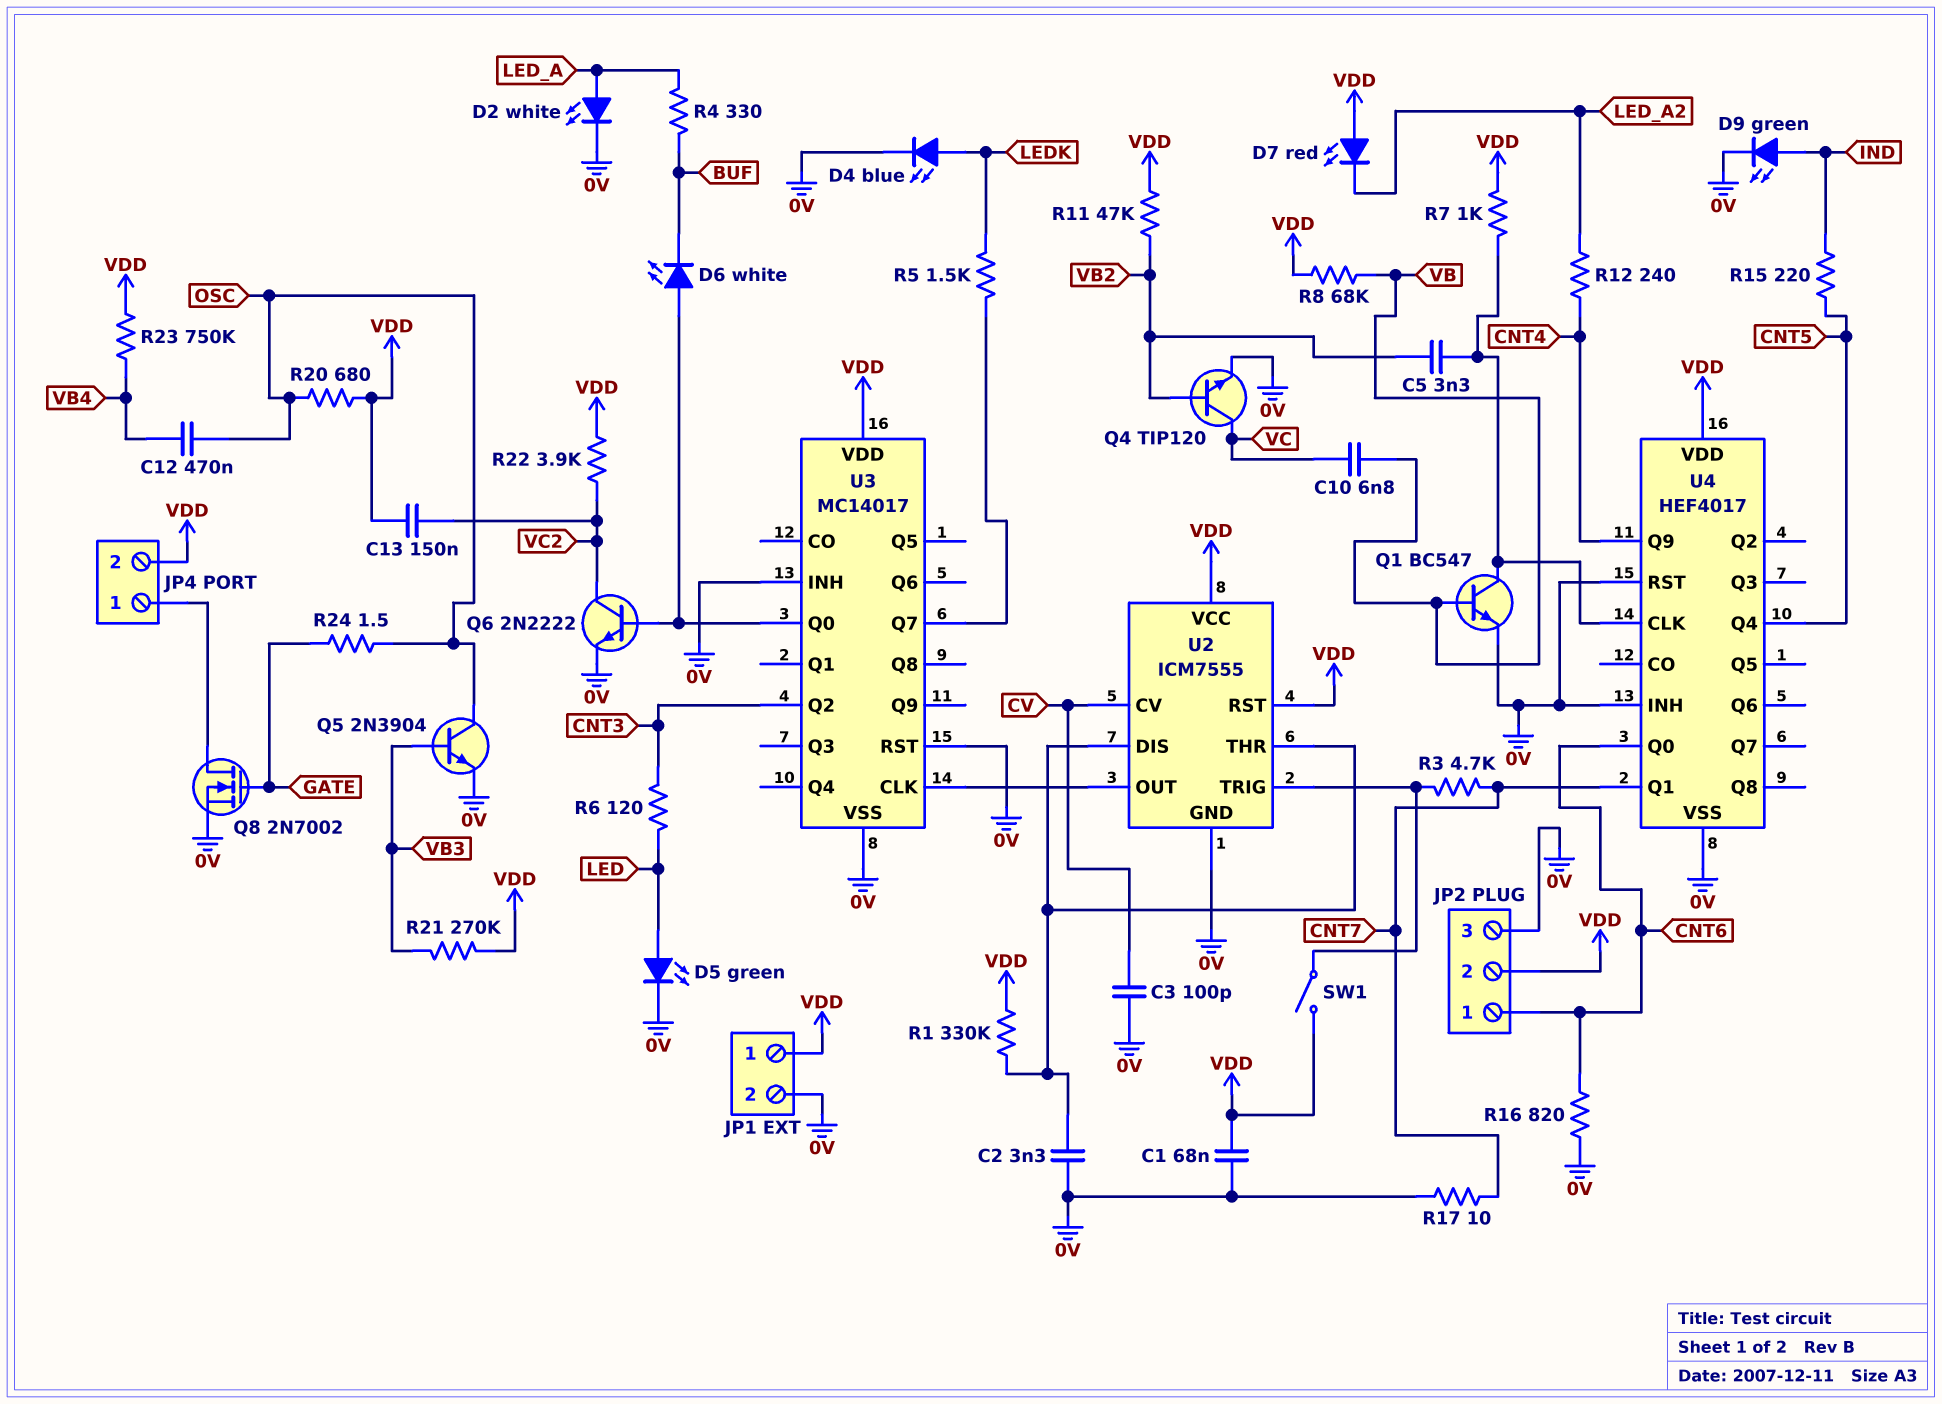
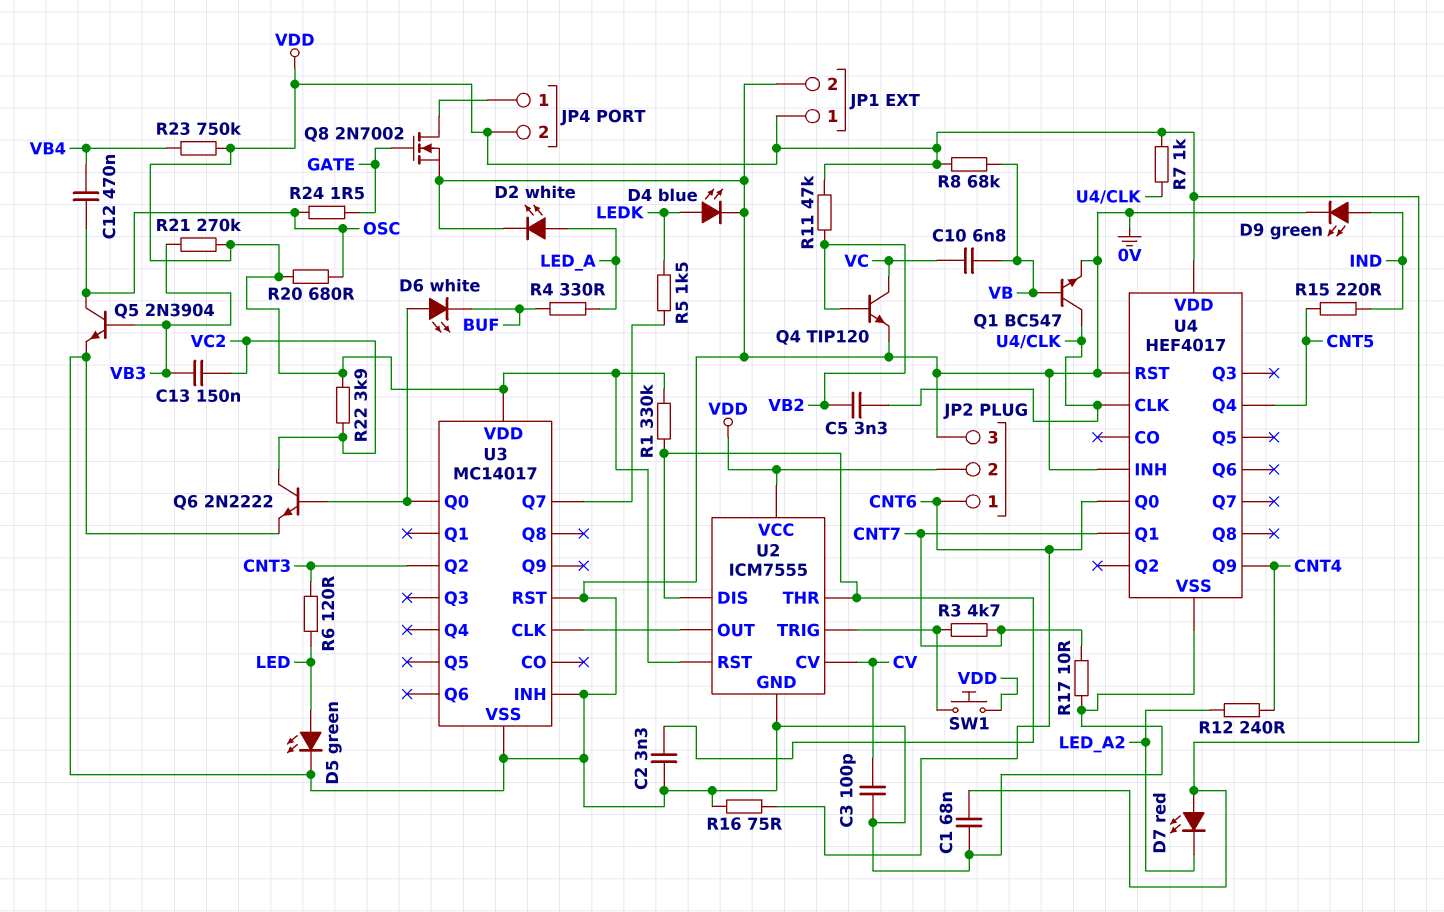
C13: 150nF (VC2, VDD) -> 150nF (VB3, VC2)
R16: 820 (0V, CNT6) -> 75 (0V, CNT6)
SW1: switch (U2/TRIG, VDD) -> button (U2/TRIG, VDD)

